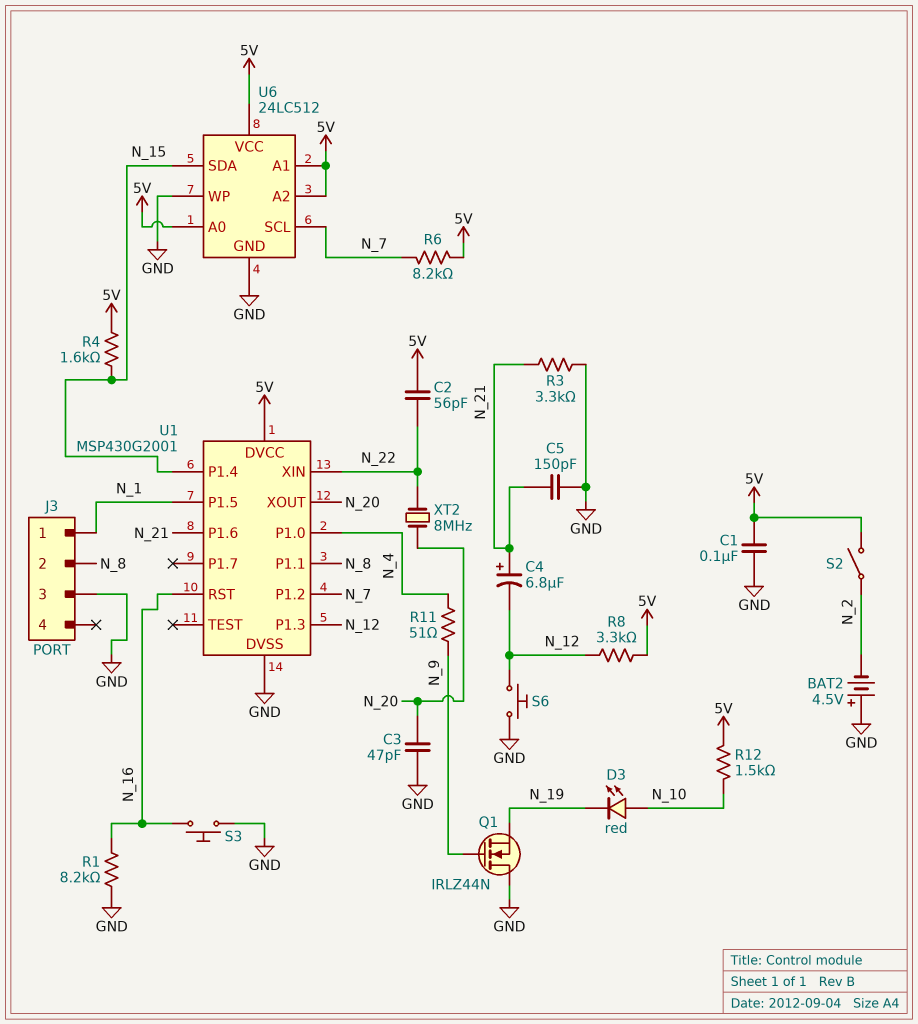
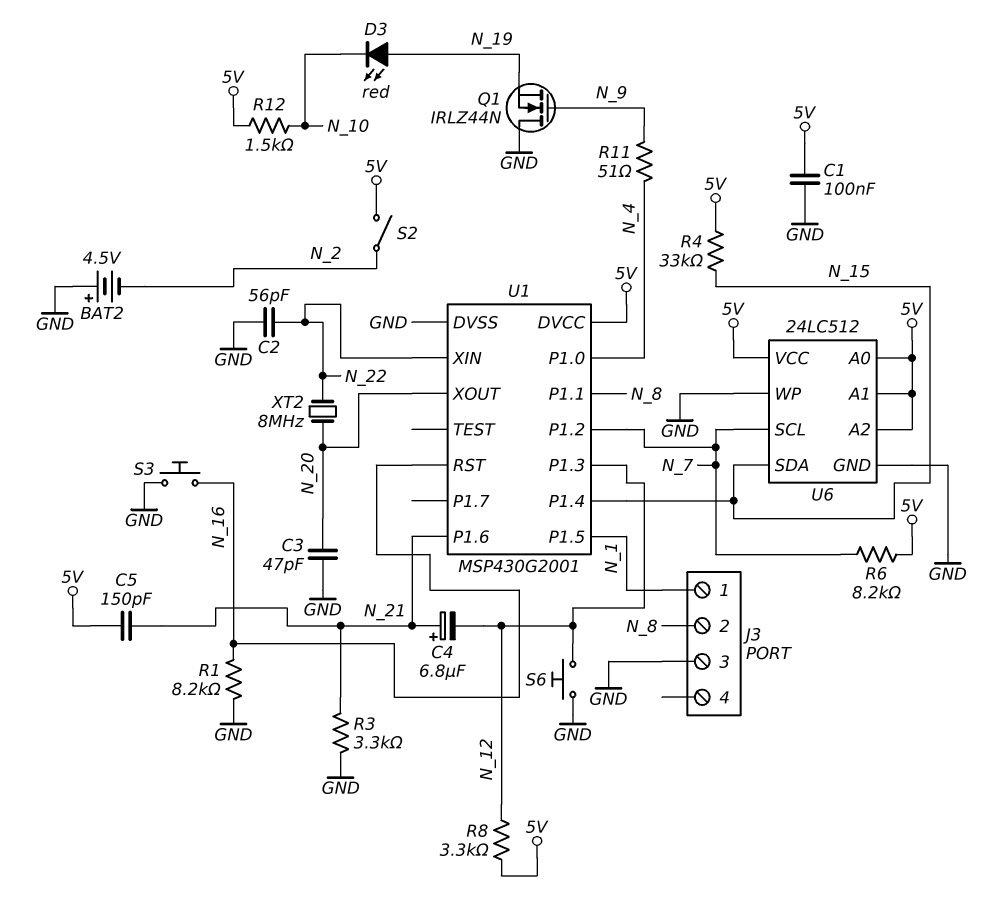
C2: 56pF (5V, N_22) -> 56pF (GND, N_22)
C5: 150pF (GND, N_21) -> 150pF (5V, N_21)
D3: LED red (A N_10, K N_19) -> LED red (A N_19, K N_10)
R4: 1.6k (5V, N_15) -> 33k (5V, N_15)

